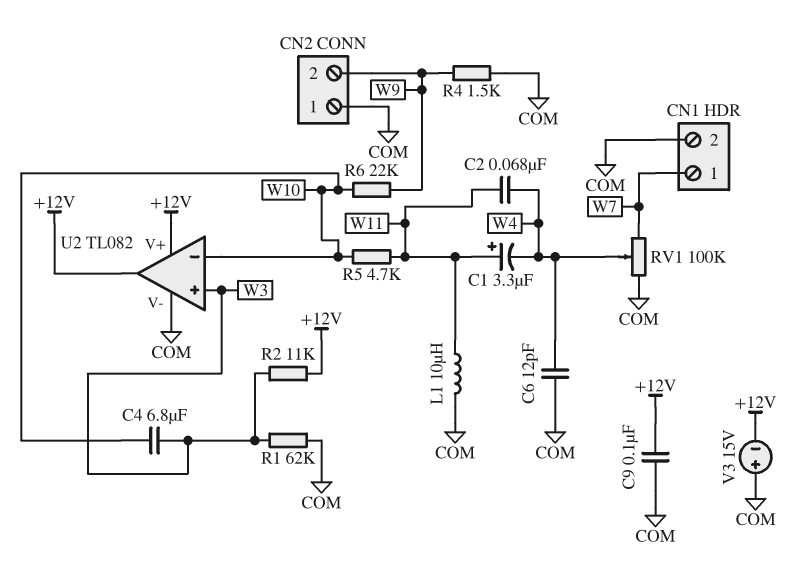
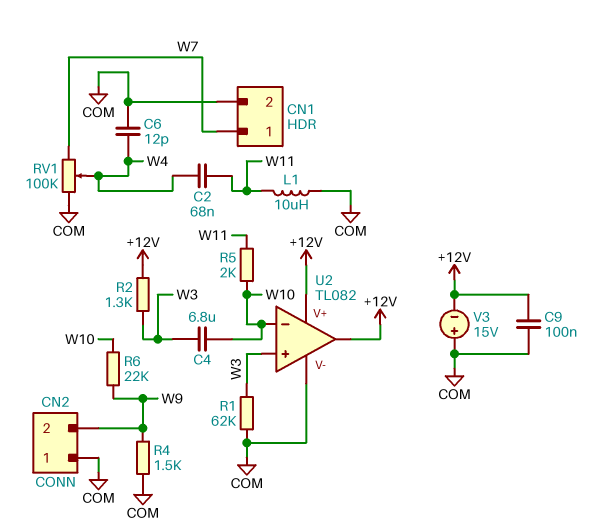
C1: 3.3uF (plus W11, minus W4) -> none
R2: 11k (+12V, W3) -> 1.3k (+12V, W3)
R5: 4.7k (W10, W11) -> 2k (W10, W11)

